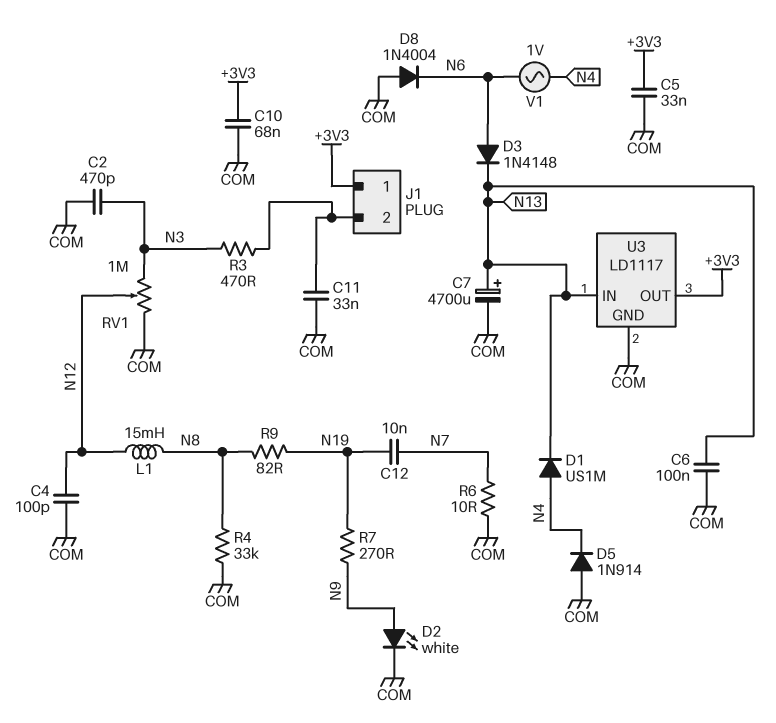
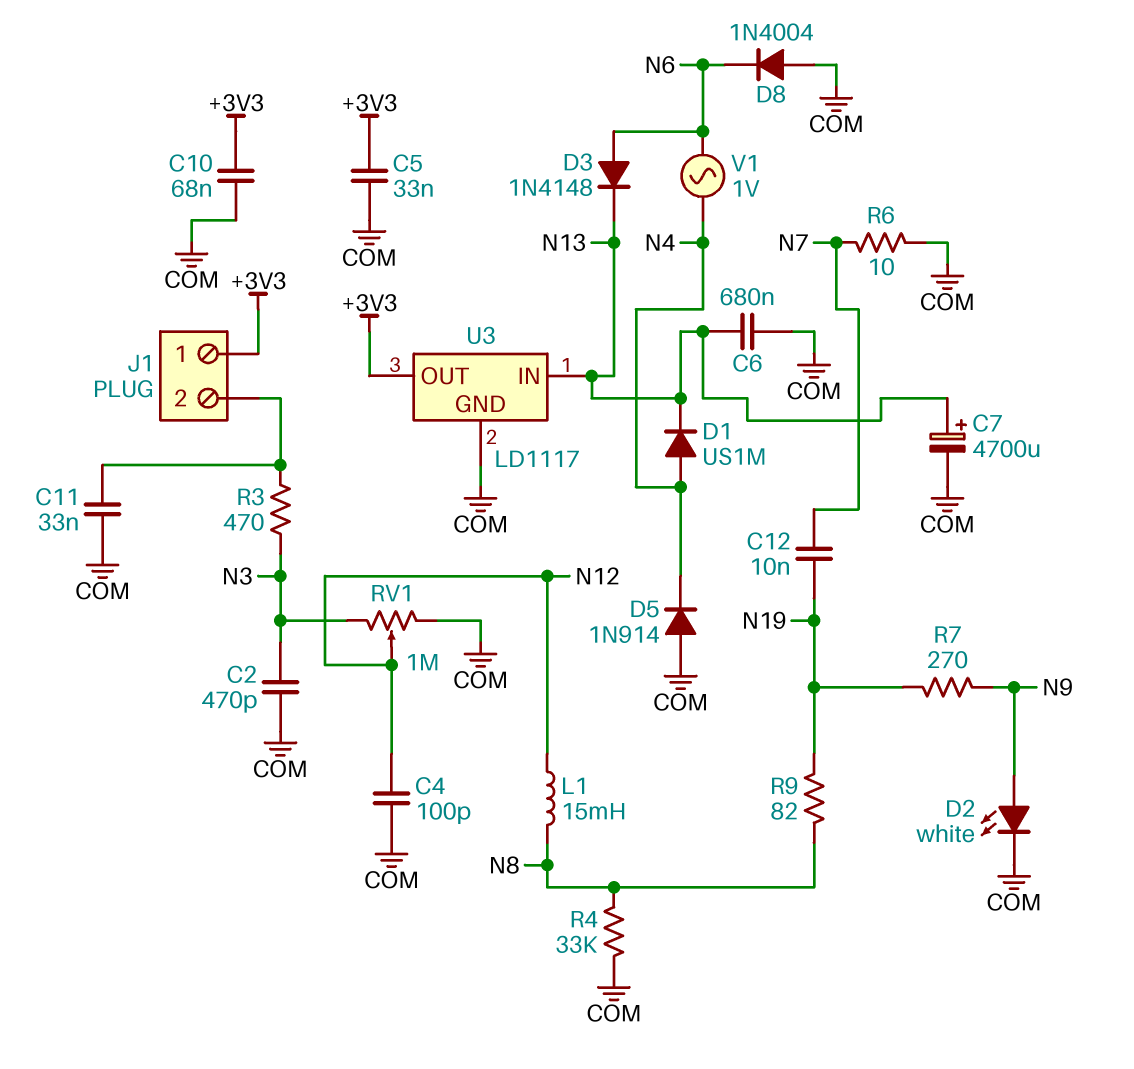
C6: 100nF (COM, N13) -> 680nF (COM, N13)

